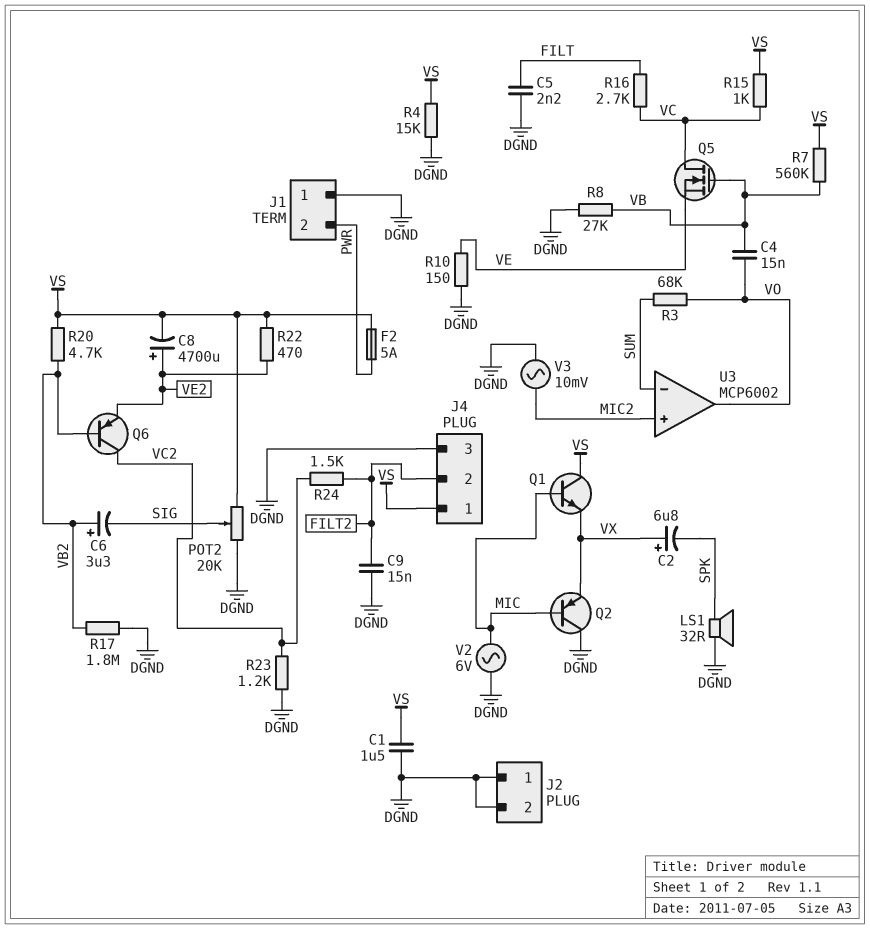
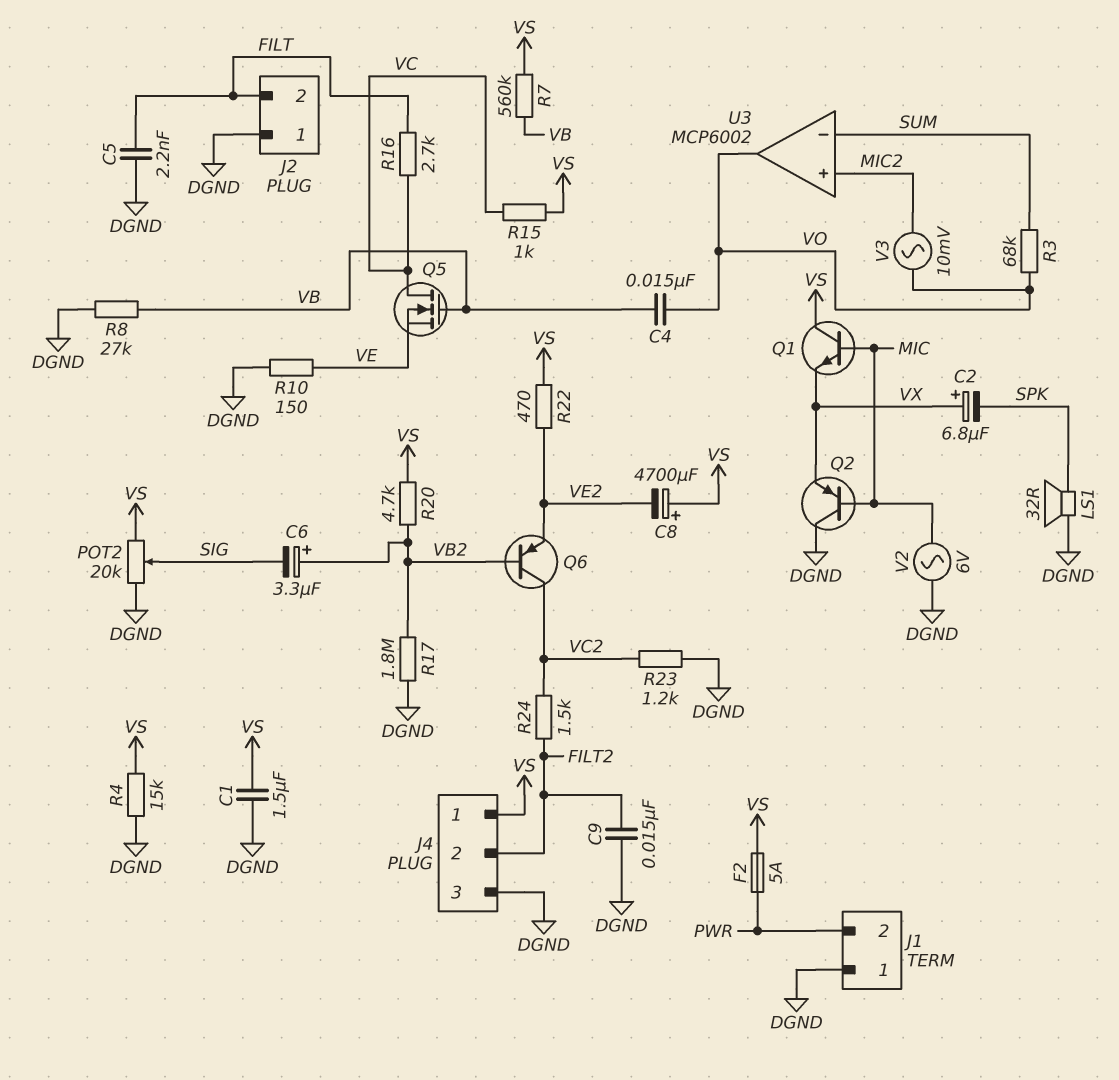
C8: 4700uF (plus VE2, minus VS) -> 4700uF (plus VS, minus VE2)
J2 pin 2: DGND -> FILT
V3: AC 10mV (DGND, MIC2) -> AC 10mV (MIC2, VO)

